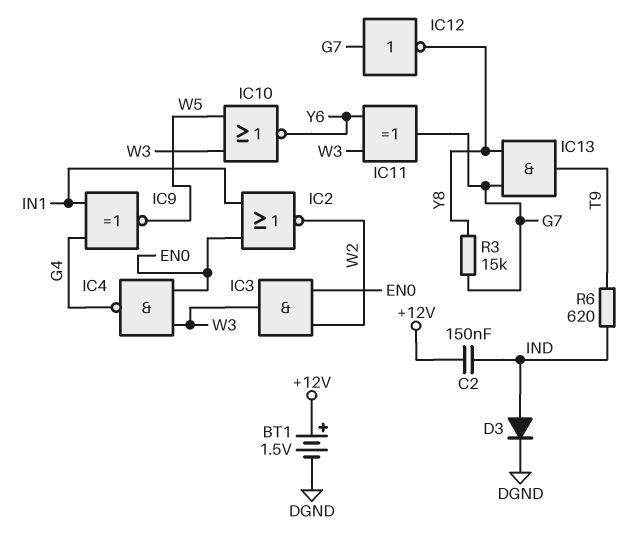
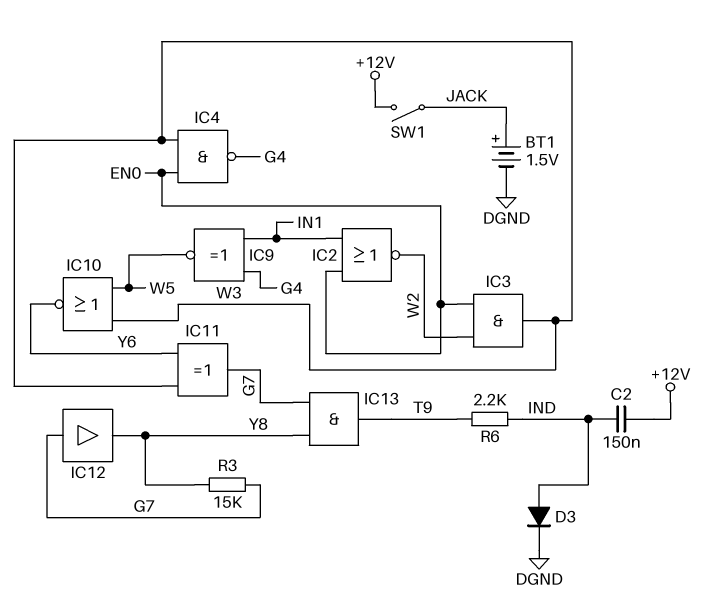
BT1: 1.5V (plus +12V, minus DGND) -> 1.5V (plus JACK, minus DGND)
IC12: NOT (in G7, out Y8) -> buffer (in G7, out Y8)
R6: 620 (IND, T9) -> 2.2k (IND, T9)
SW1: none -> switch (+12V, JACK)

